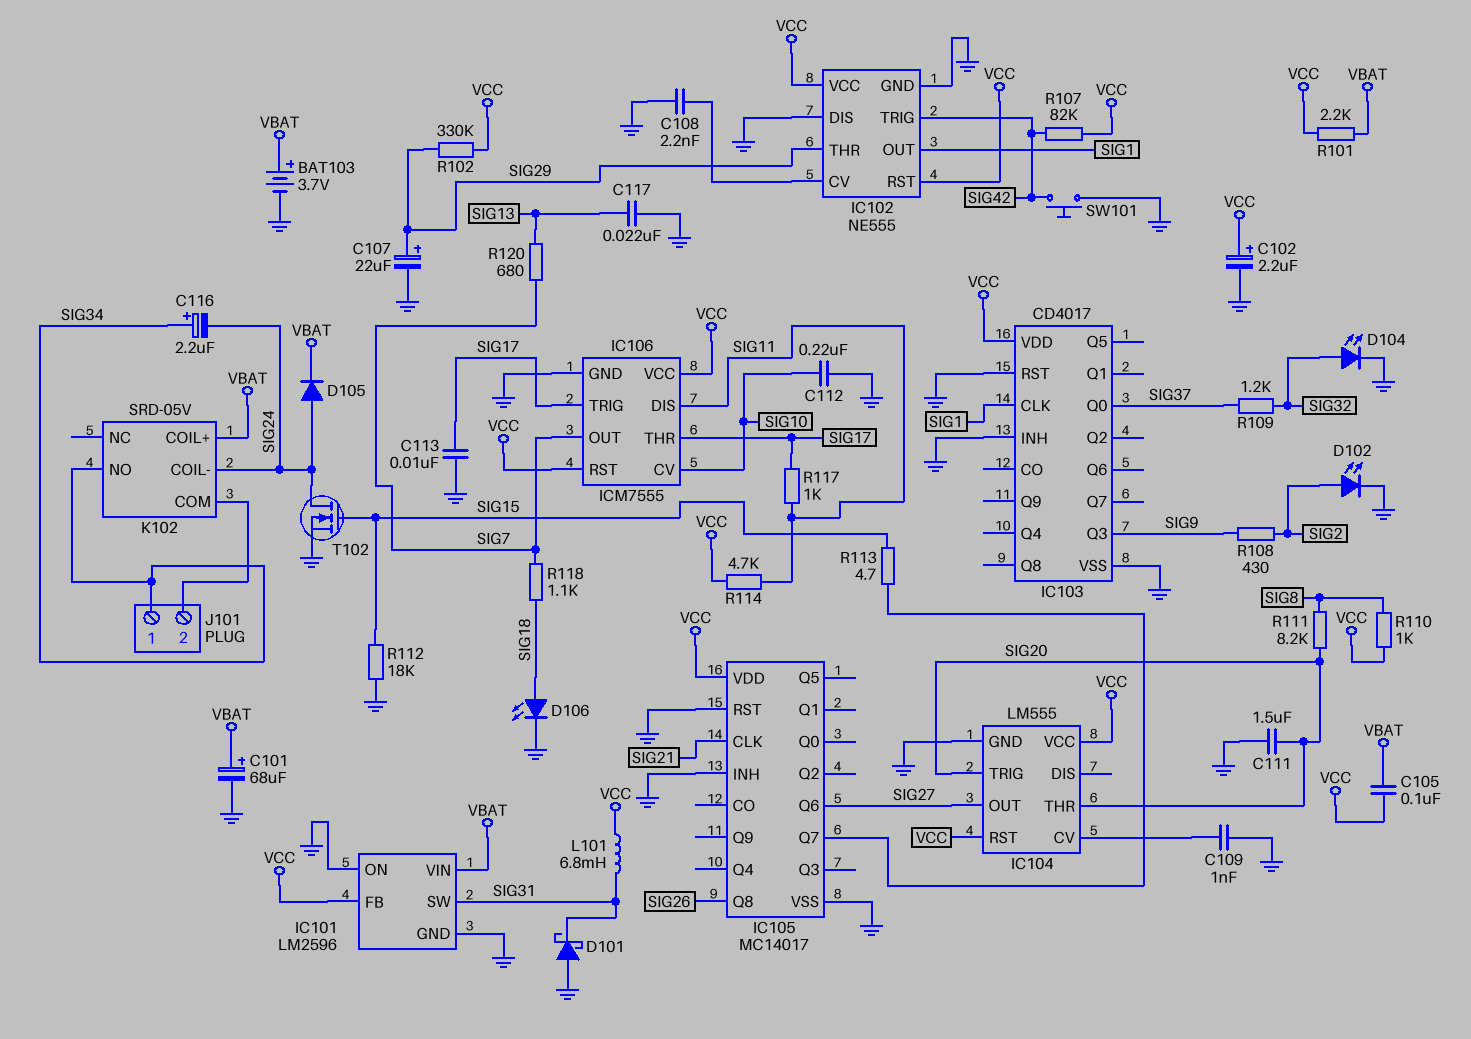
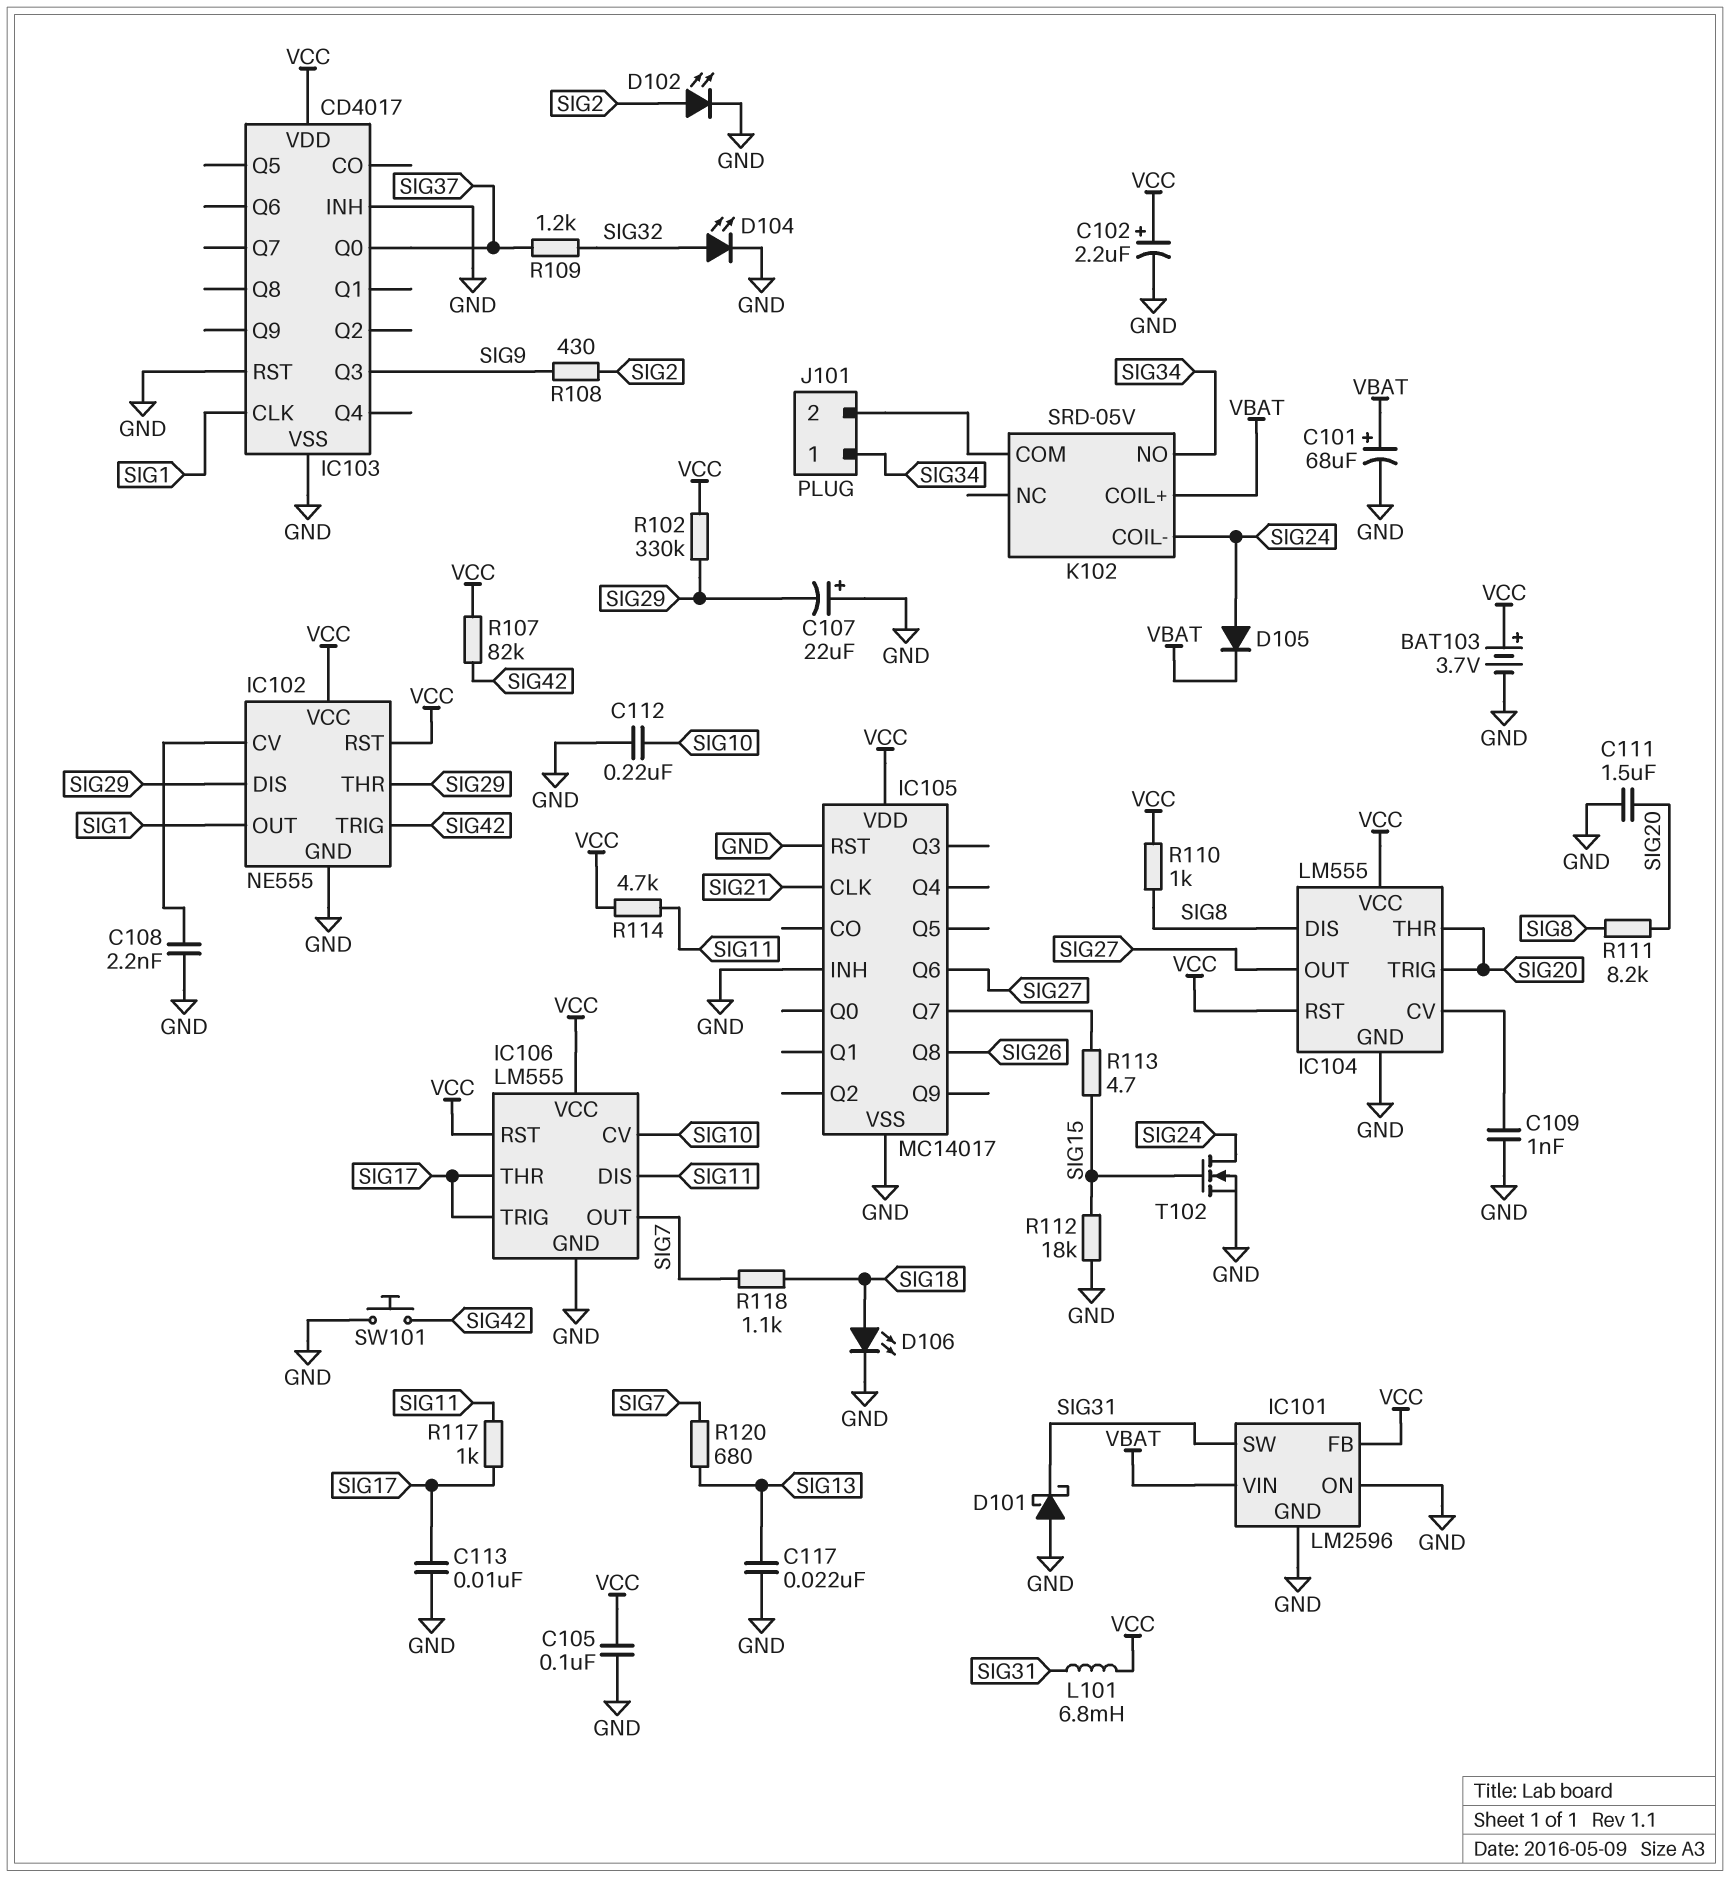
BAT103: 3.7V (plus VBAT, minus GND) -> 3.7V (plus VCC, minus GND)
C105: 100nF (VBAT, VCC) -> 100nF (GND, VCC)
C107: 22uF (plus SIG29, minus GND) -> 22uF (plus GND, minus SIG29)
C116: 2.2uF (plus SIG34, minus SIG24) -> none
IC102 pin DIS: GND -> SIG29
IC104 pin DIS: none -> SIG8
IC106: ICM7555 -> LM555
R101: 2.2k (VBAT, VCC) -> none

